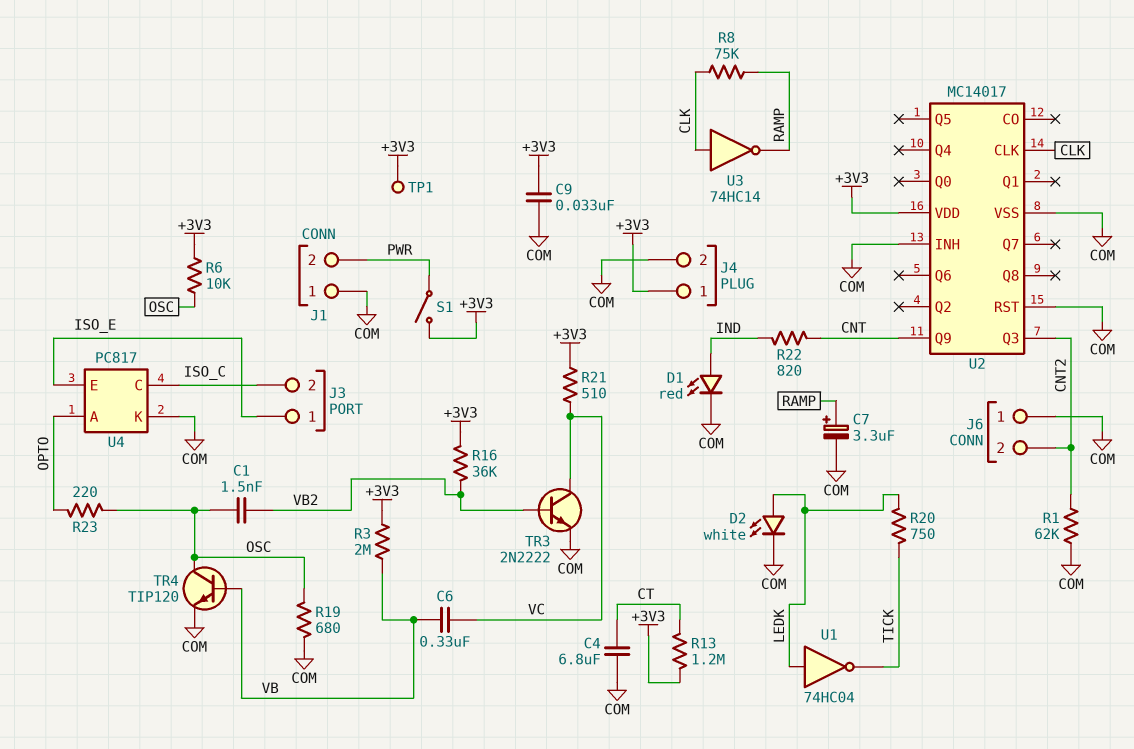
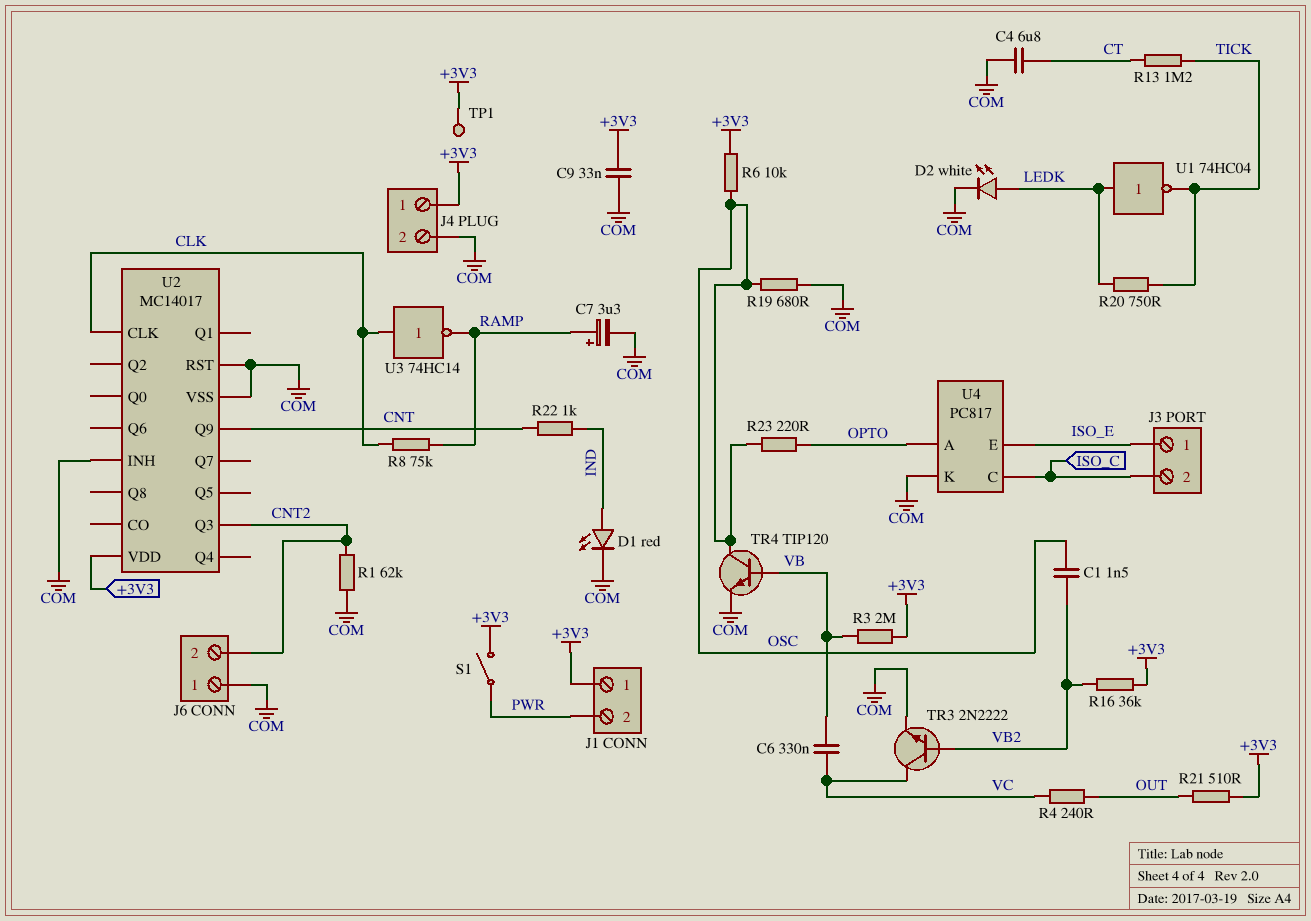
J1 pin 1: COM -> +3V3
R4: none -> 240 (OUT, VC)
R13: 1.2M (+3V3, CT) -> 1.2M (CT, TICK)
R21: 510 (+3V3, VC) -> 510 (+3V3, OUT)
R22: 820 (CNT, IND) -> 1k (CNT, IND)

